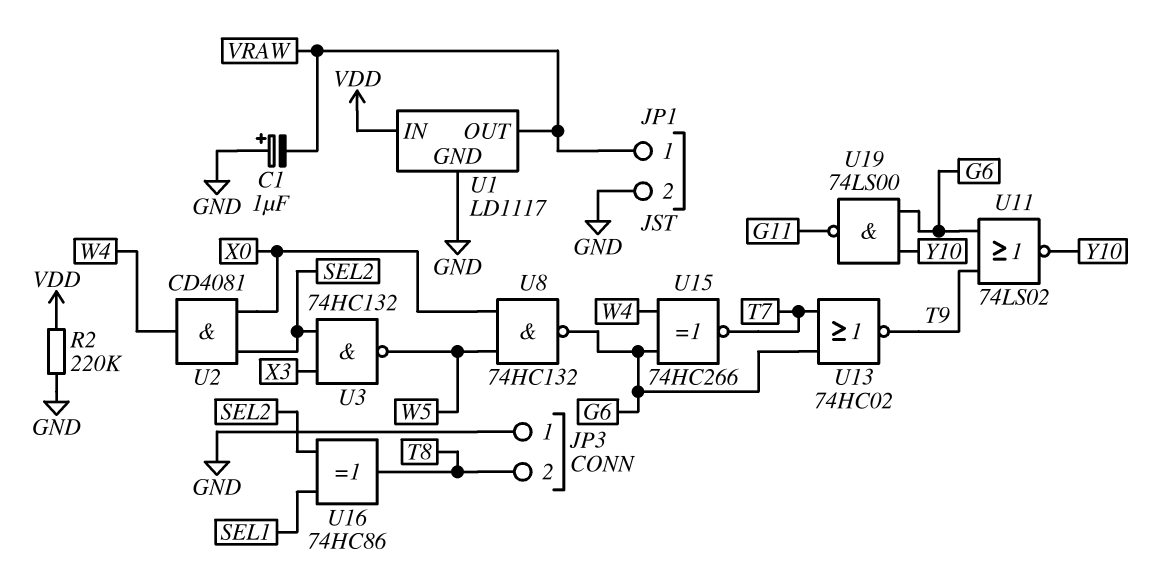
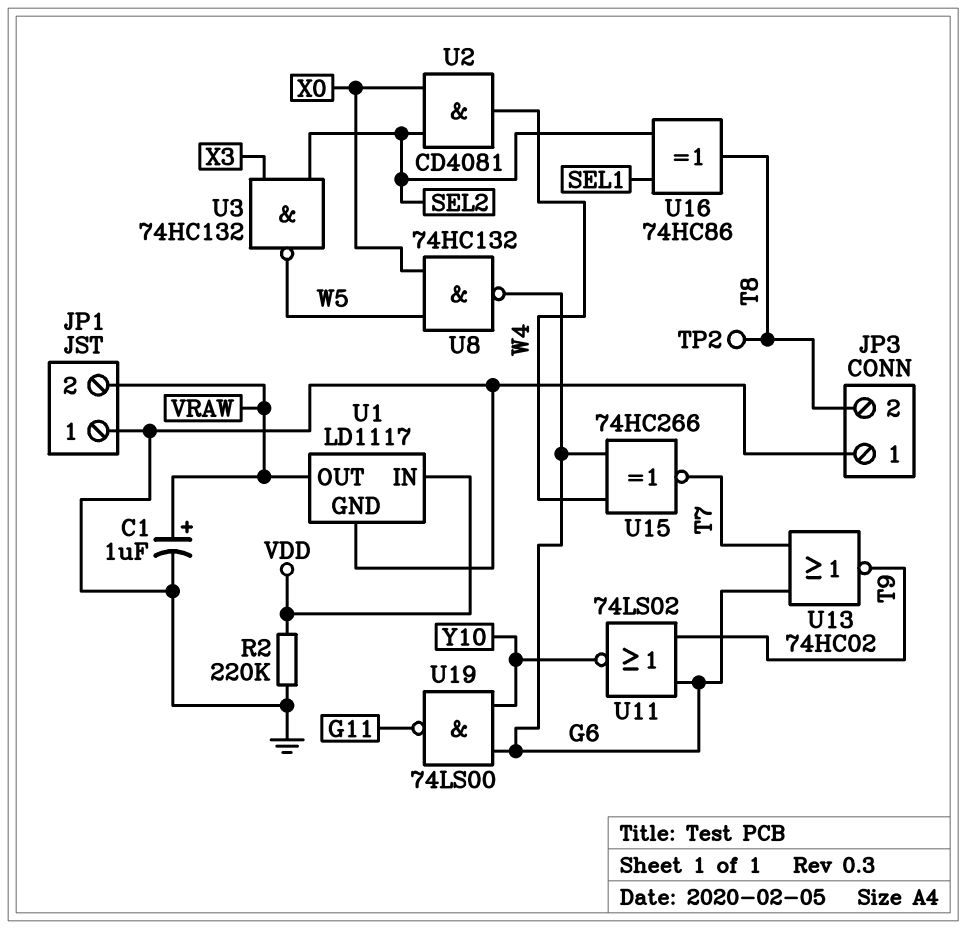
C1: 1uF (plus GND, minus VRAW) -> 1uF (plus VRAW, minus GND)
JP1 pin 1: VRAW -> GND
JP1 pin 2: GND -> VRAW
TP2: none -> test point (T8)

